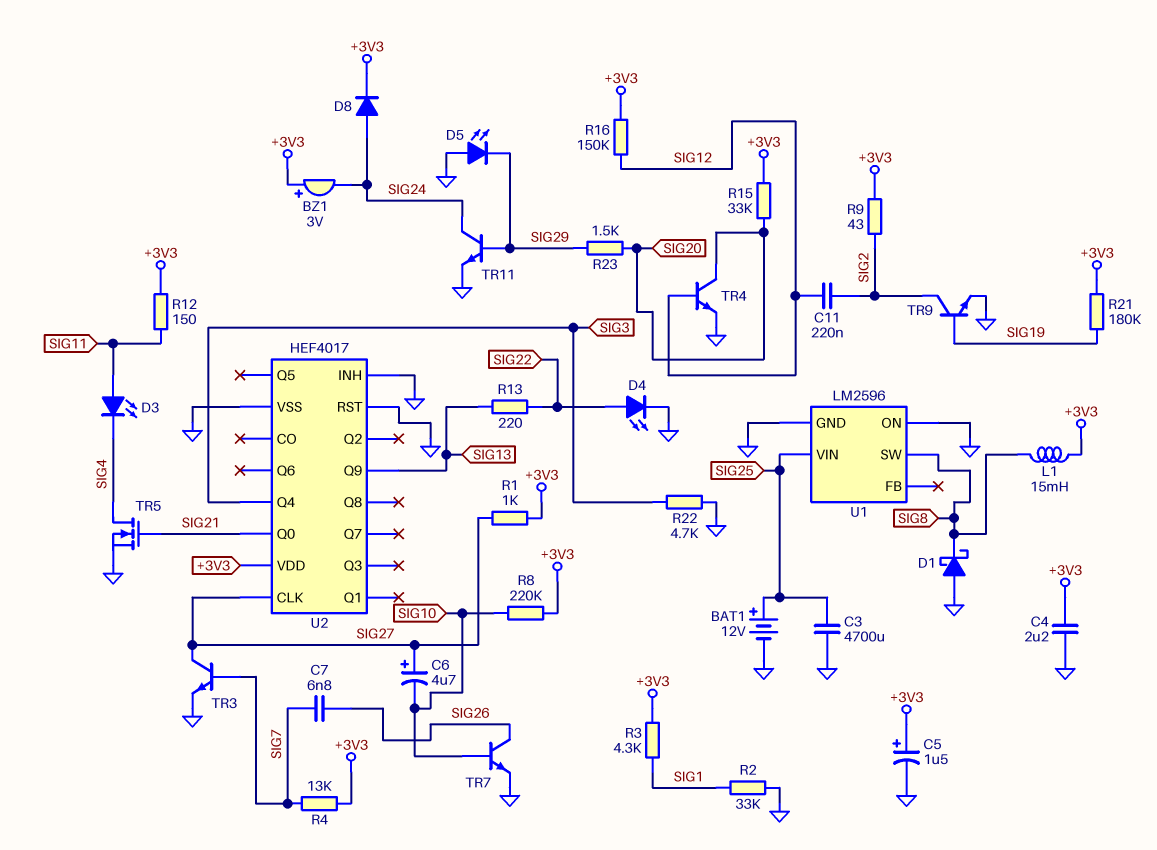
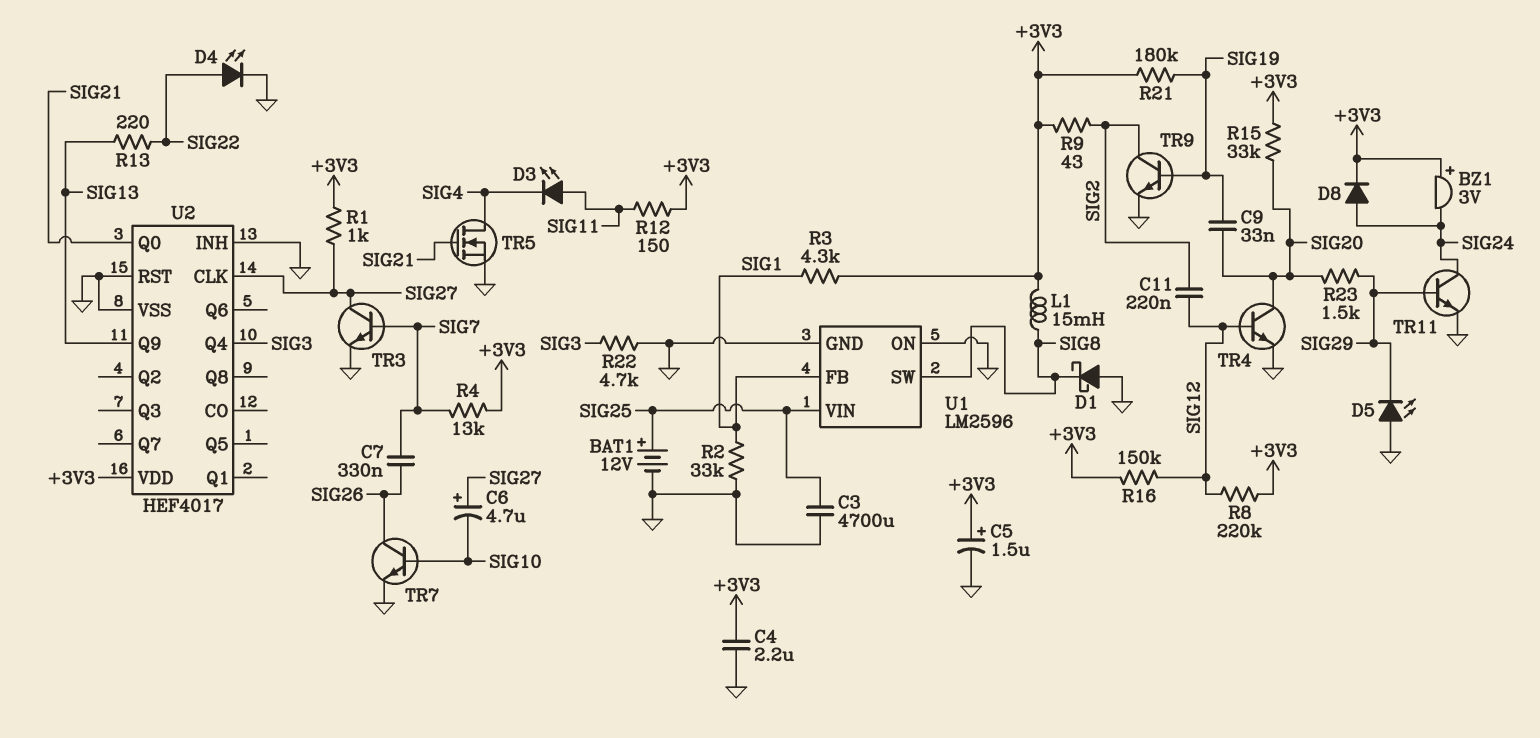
C7: 6.8nF (SIG7, SIG26) -> 330nF (SIG7, SIG26)
C9: none -> 33nF (SIG19, SIG20)
R8: 220k (+3V3, SIG10) -> 220k (+3V3, SIG12)
U1 pin FB: none -> SIG1

